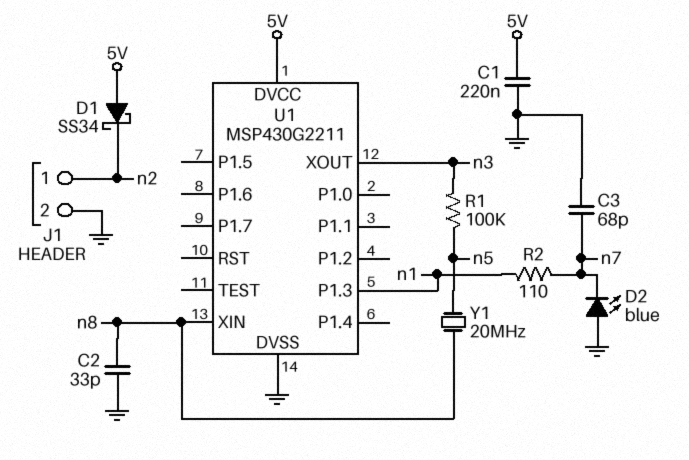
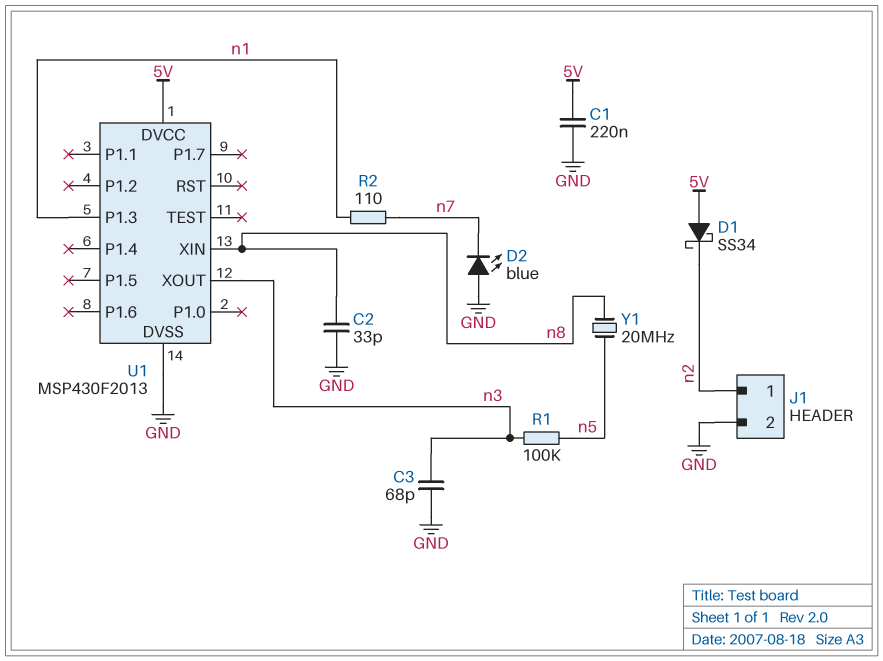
C3: 68pF (GND, n7) -> 68pF (GND, n3)
U1: MSP430G2211 -> MSP430F2013

